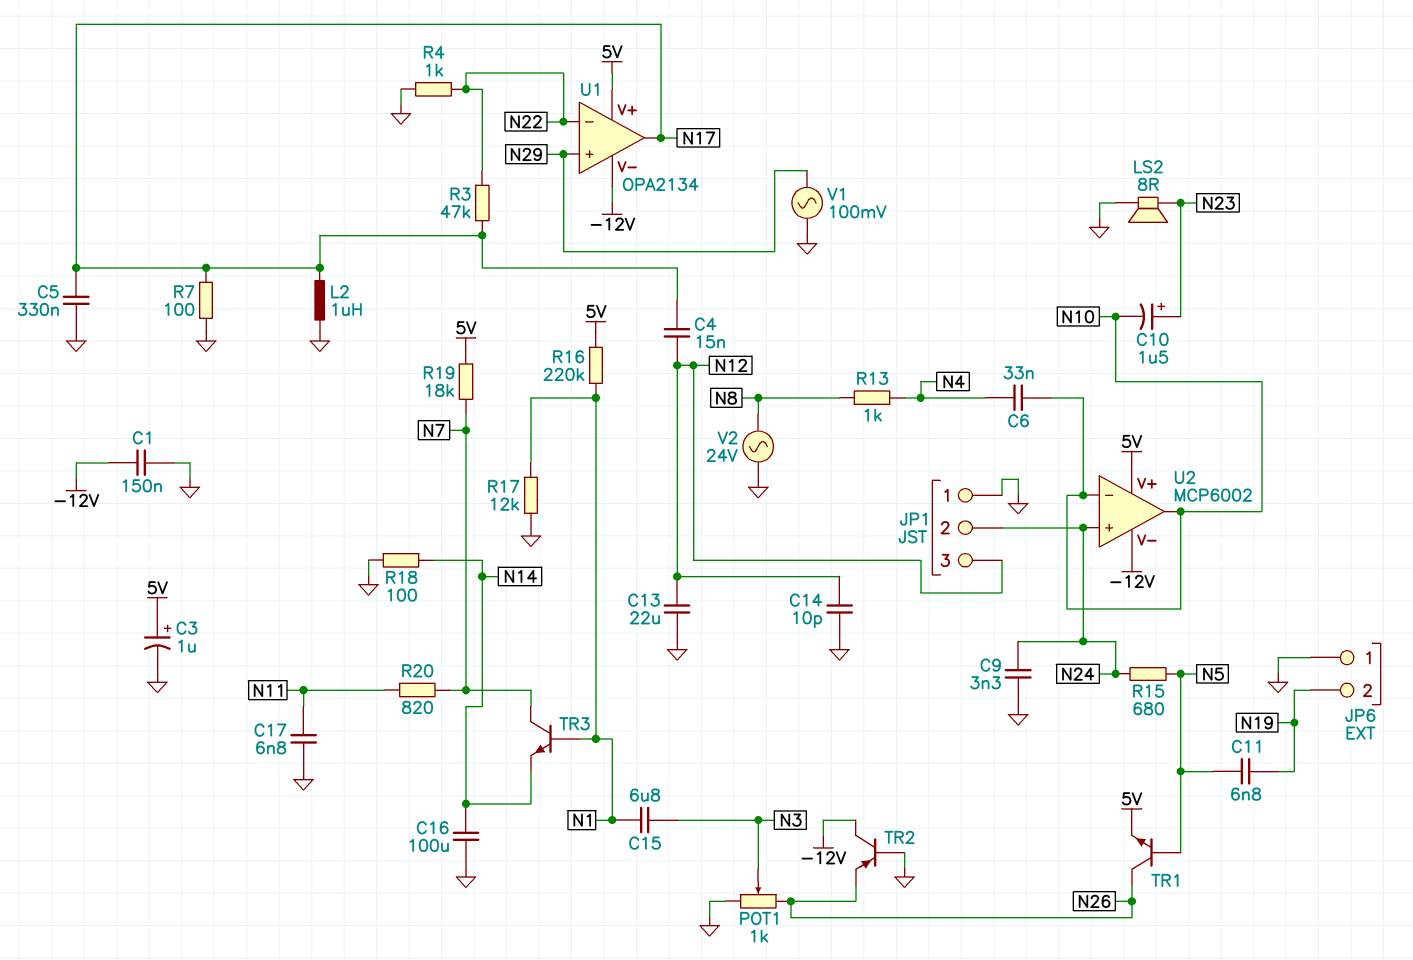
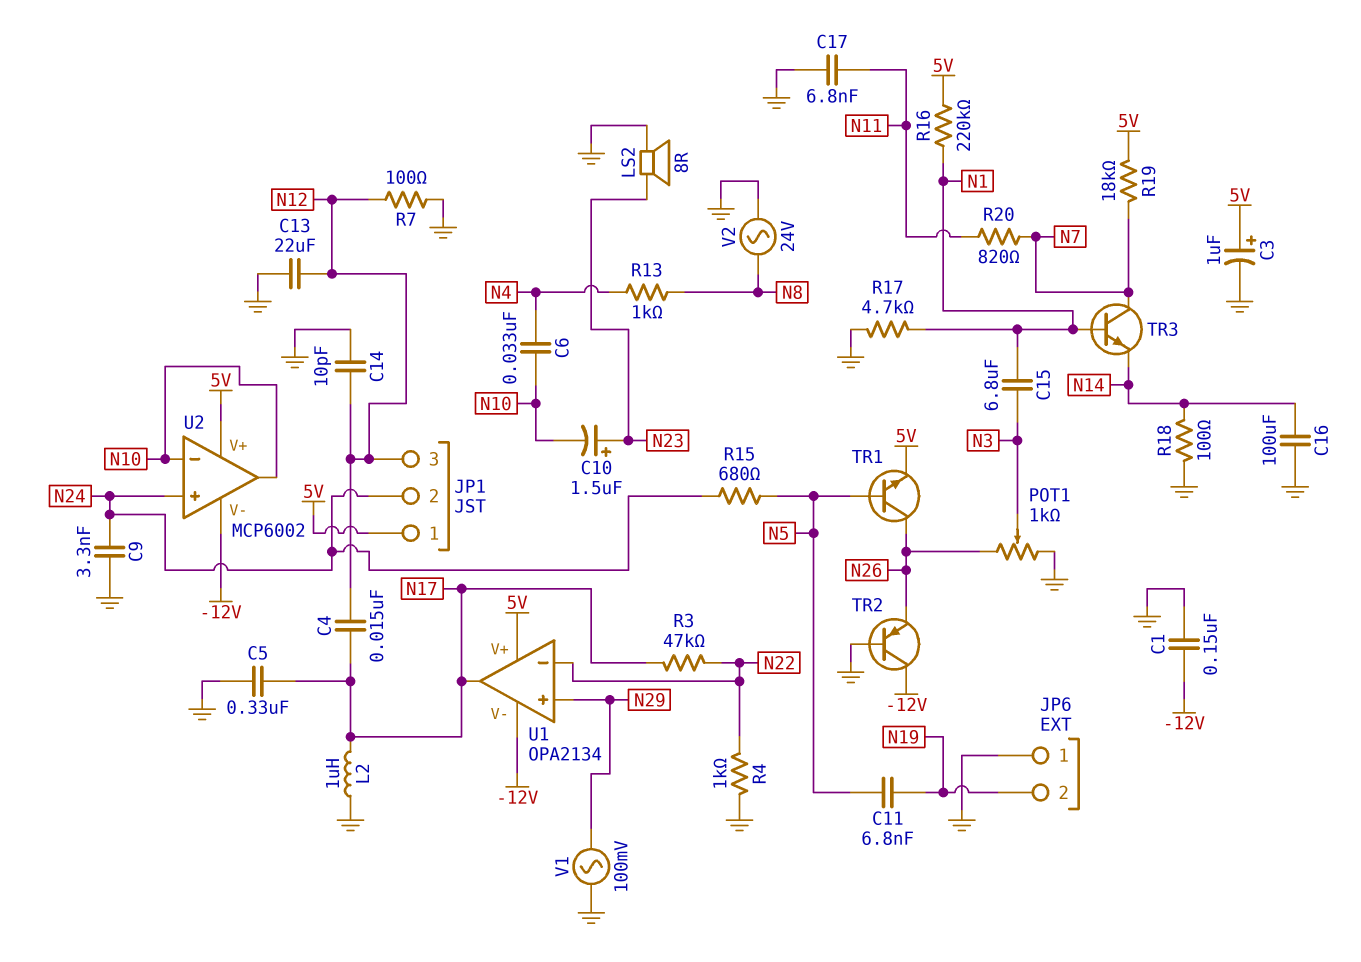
JP1 pin 1: GND -> 5V
R7: 100 (GND, N17) -> 100 (GND, N12)
R17: 12k (GND, N1) -> 4.7k (GND, N1)

